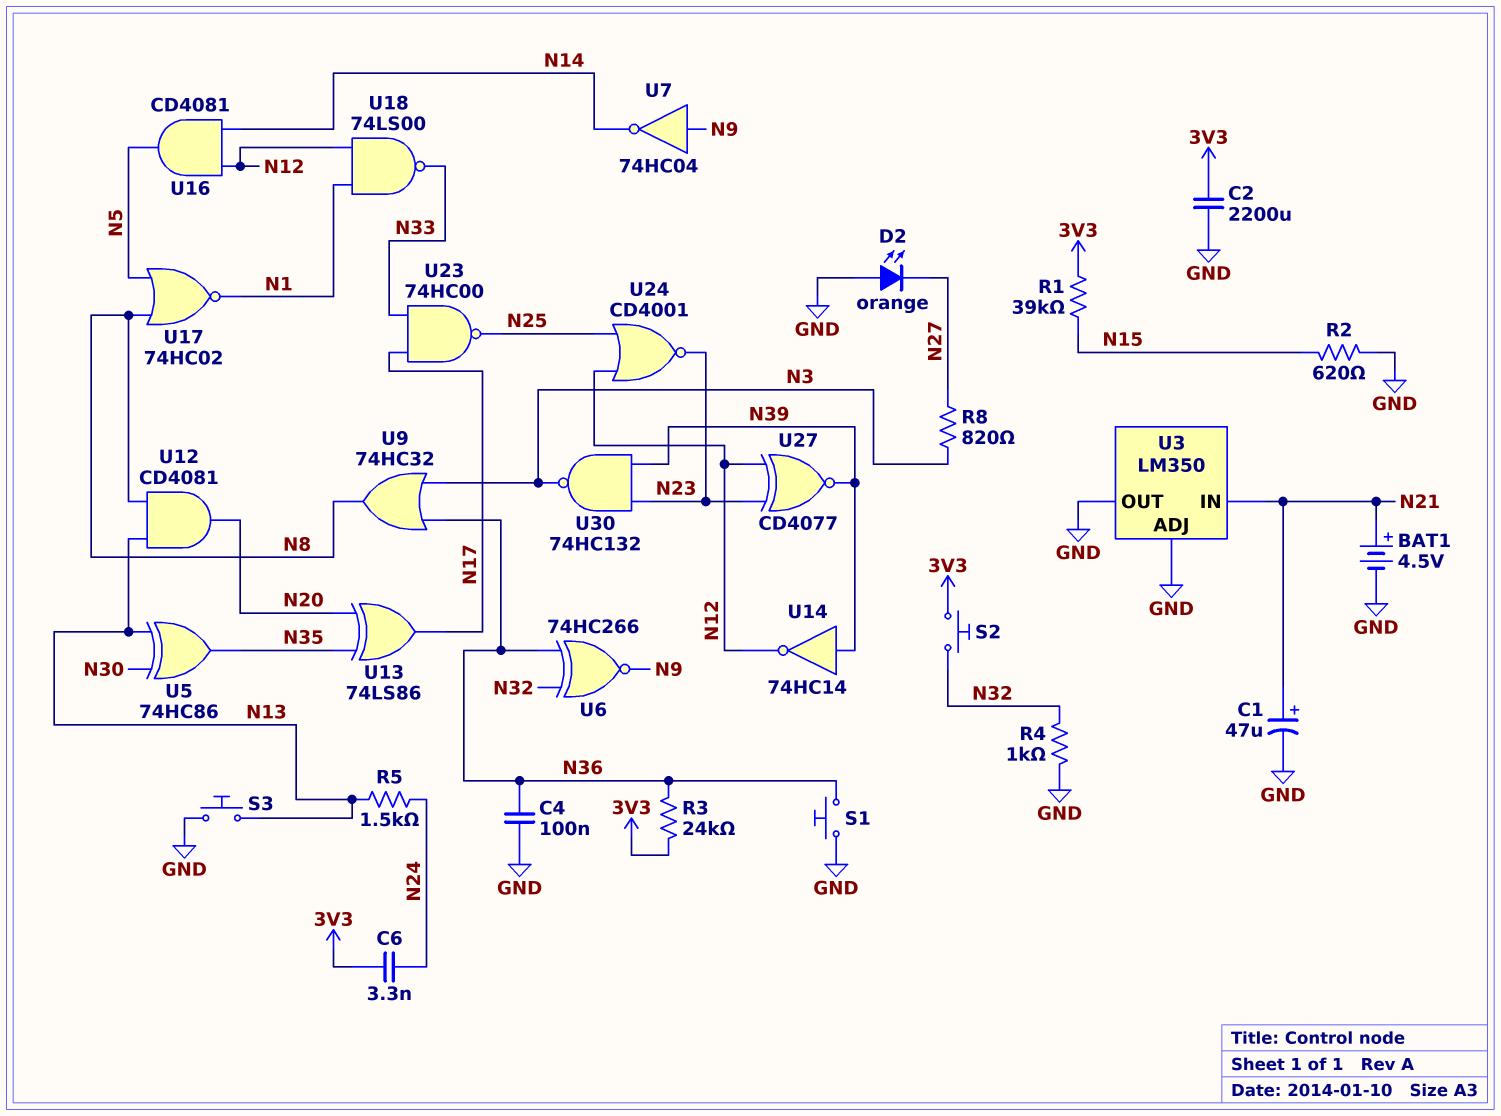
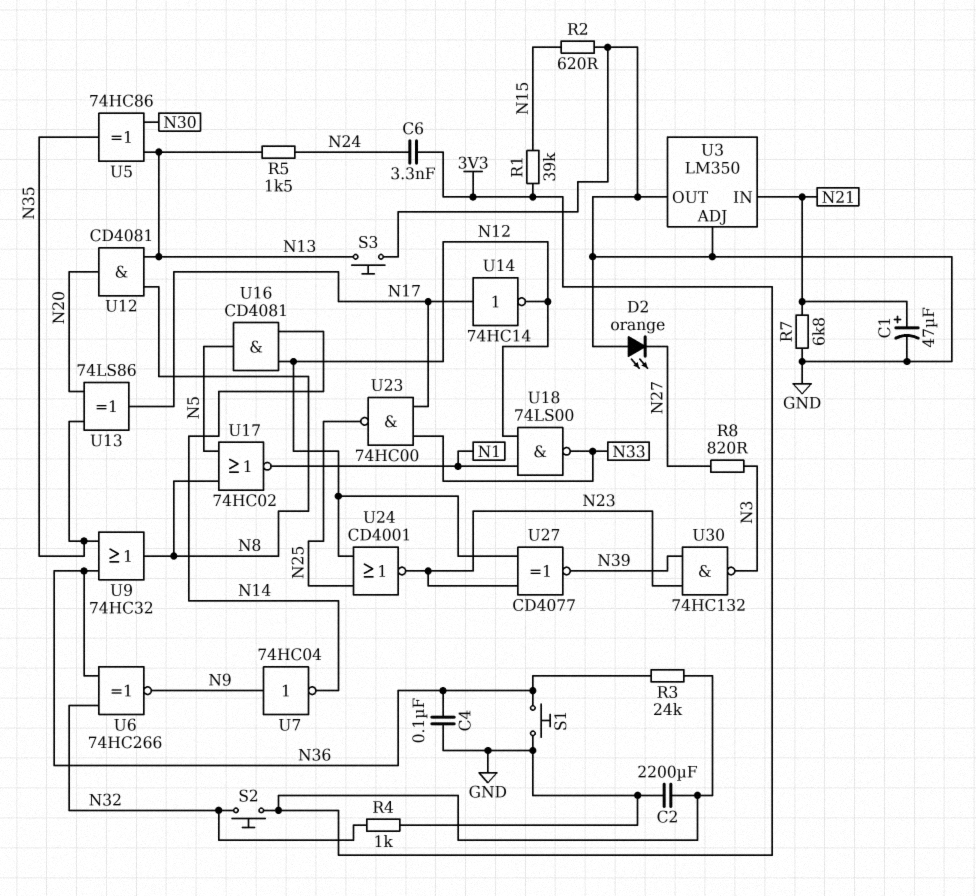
BAT1: 4.5V (plus N21, minus GND) -> none
R7: none -> 6.8k (GND, N21)
U9: OR 74HC32 (in N3, in N36, out N8) -> OR 74HC32 (in N35, in N36, out N8)
U14: NOT 74HC14 (in N39, out N12) -> NOT 74HC14 (in N17, out N12)

